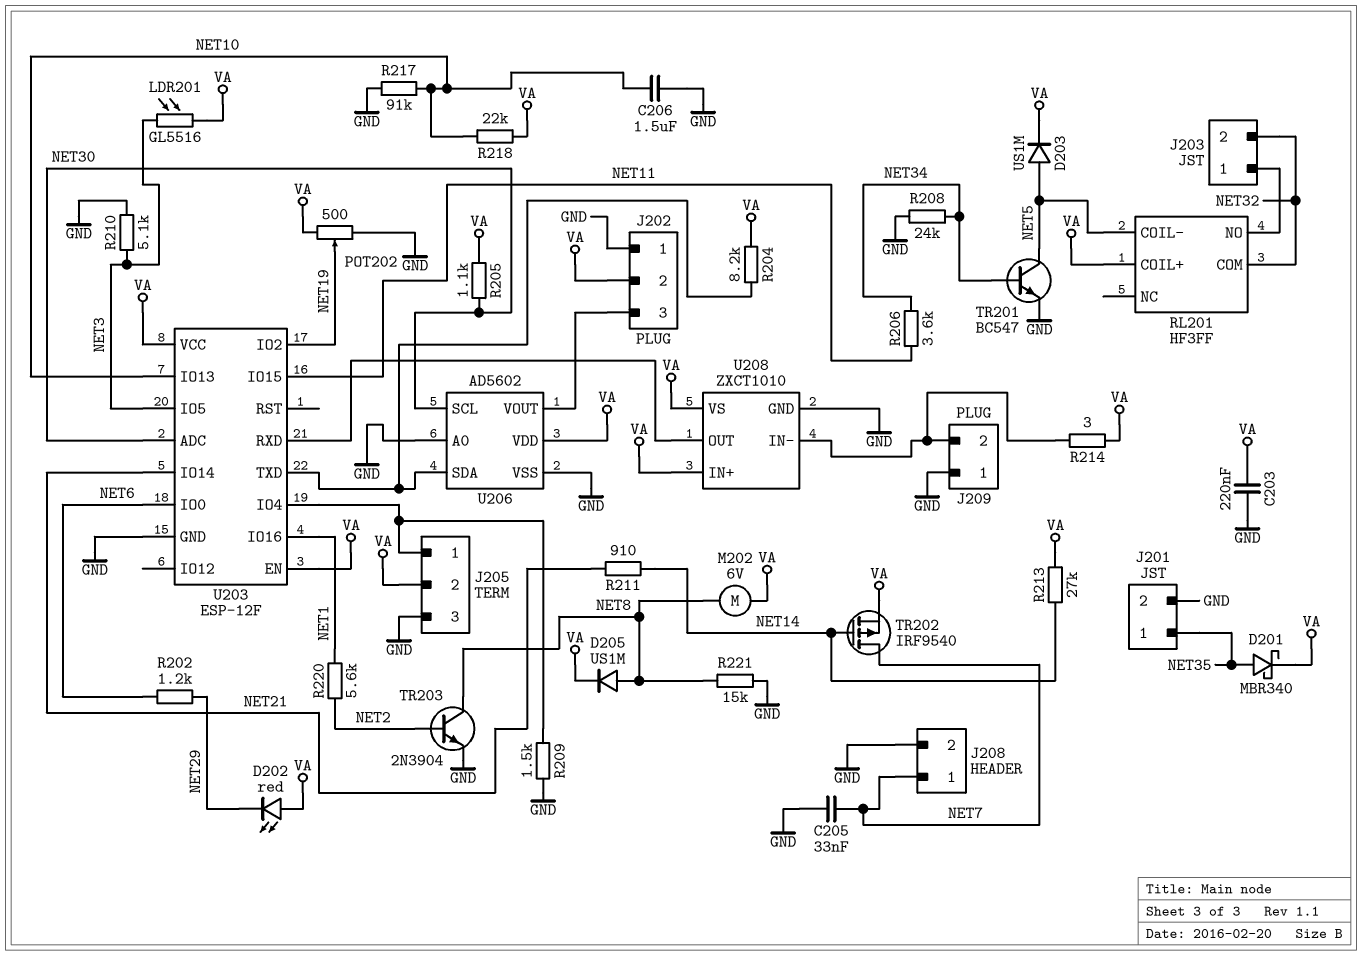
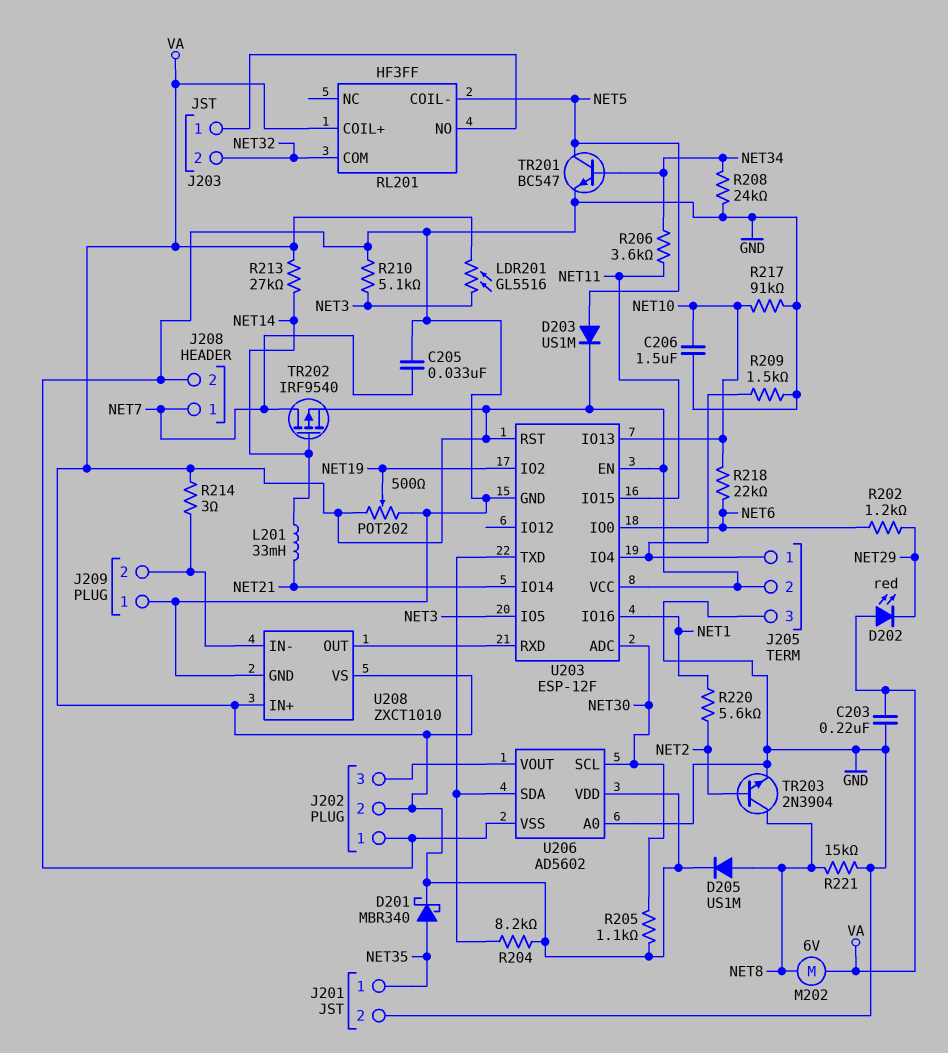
L201: none -> 33mH (NET14, NET21)
R211: 910 (NET14, NET21) -> none
R218: 22k (NET10, VA) -> 22k (NET6, NET10)
U203 pin RST: none -> VA

